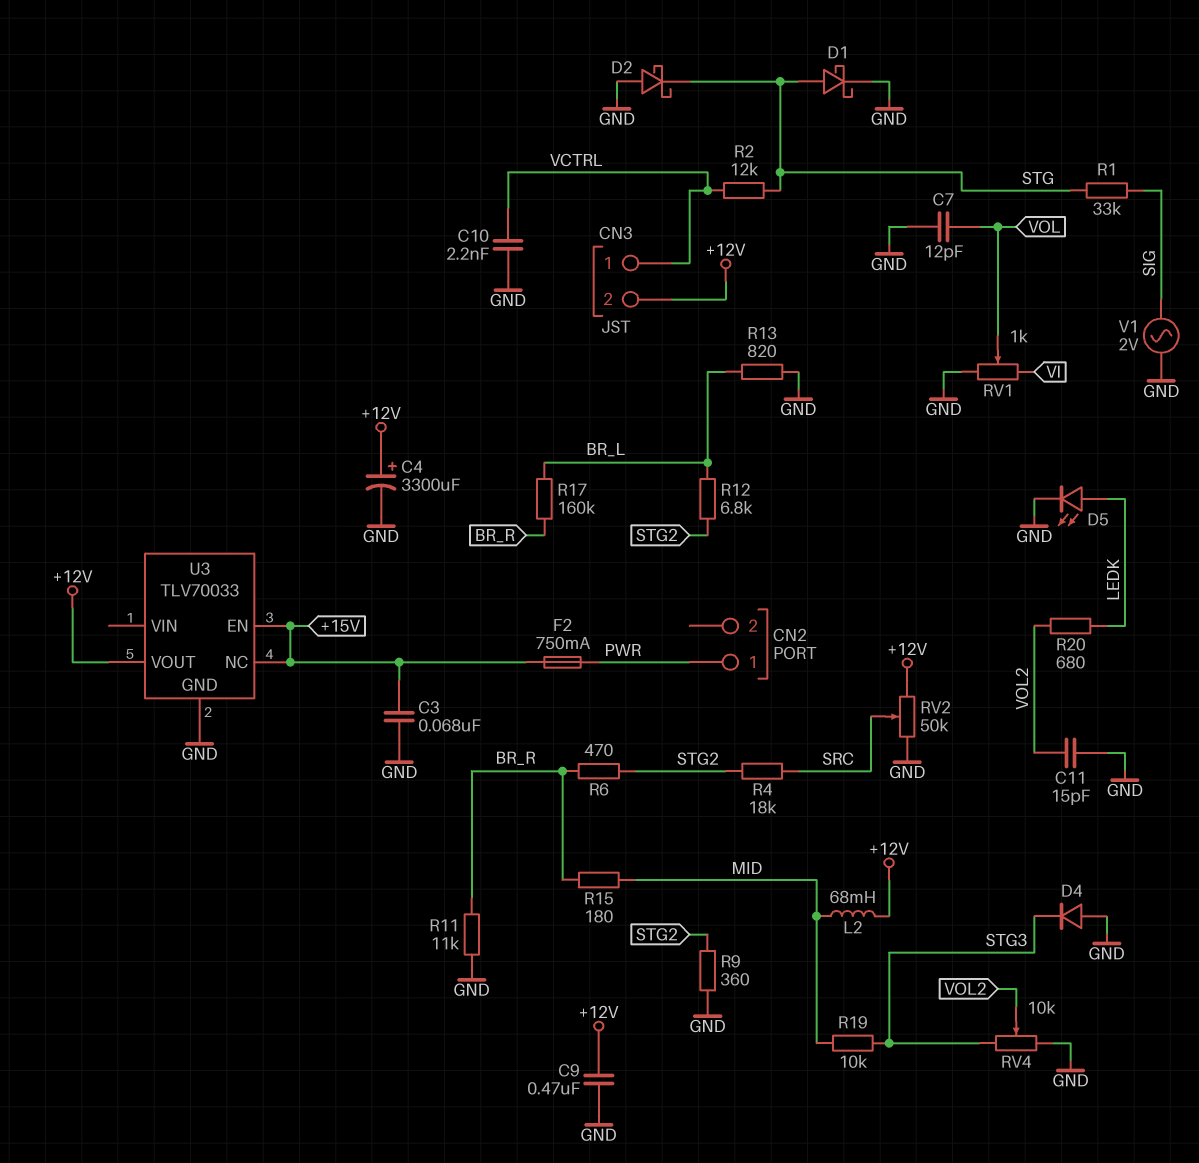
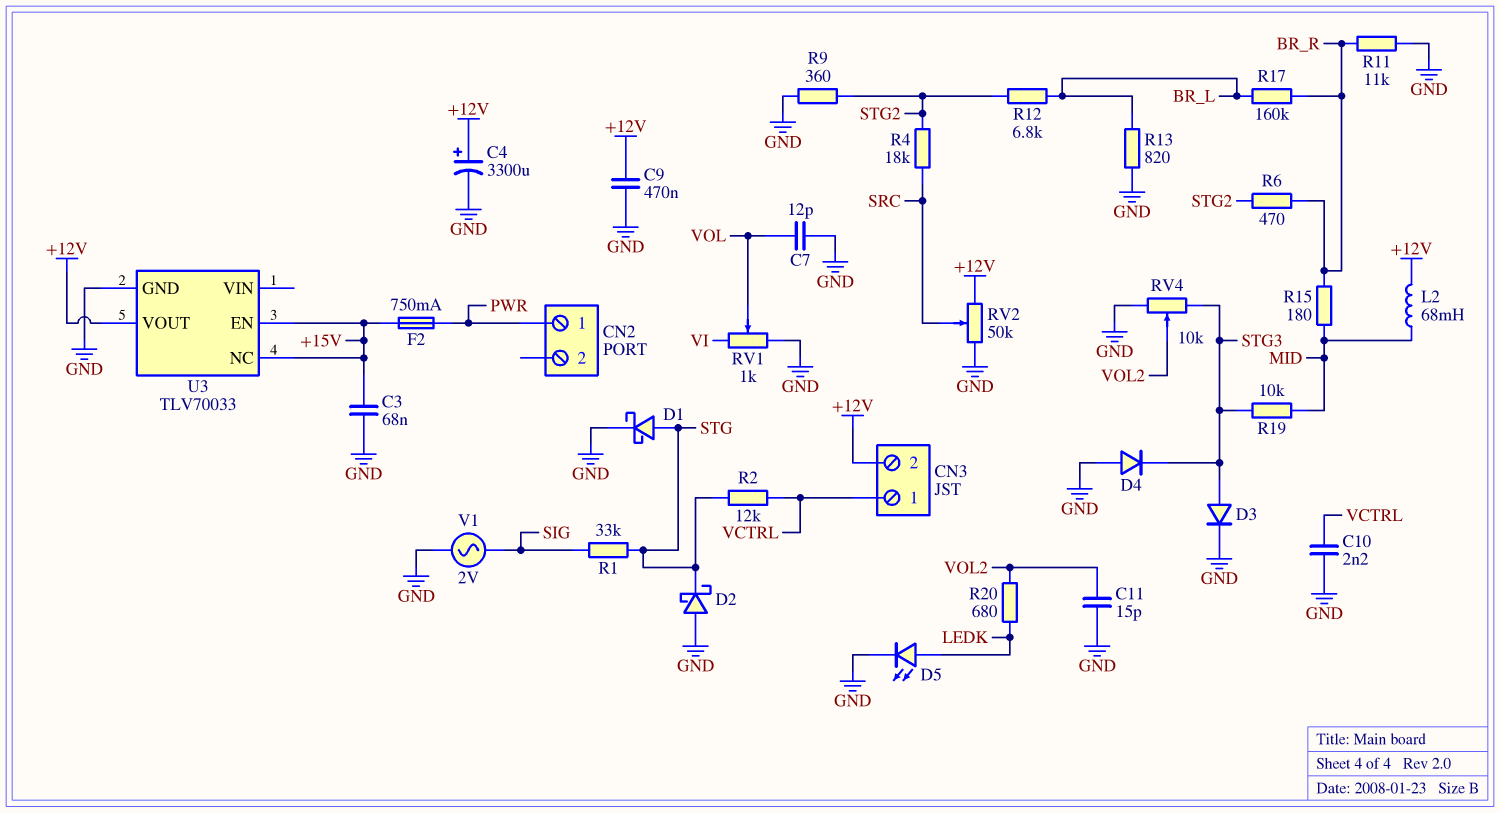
D3: none -> diode (A STG3, K GND)

